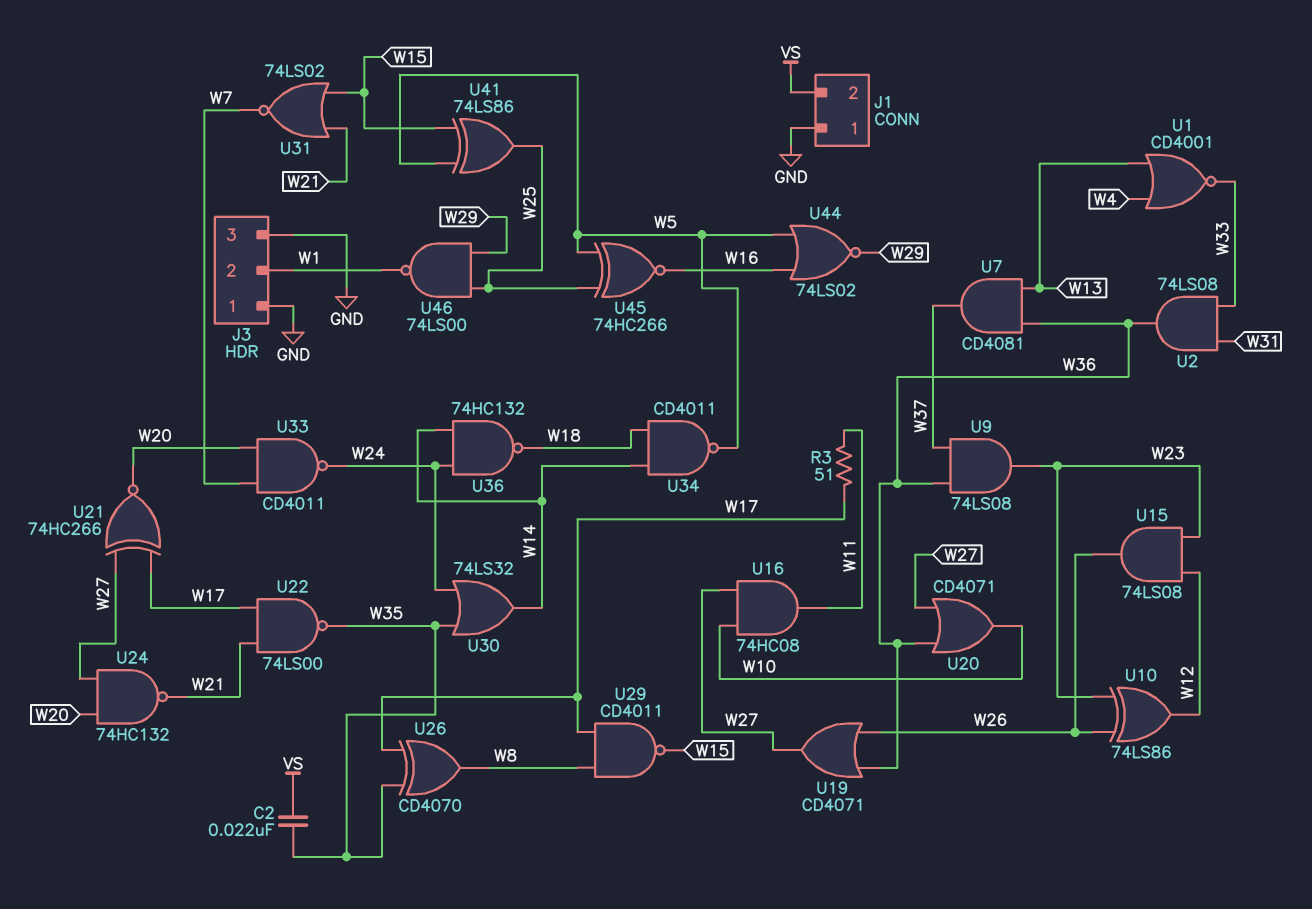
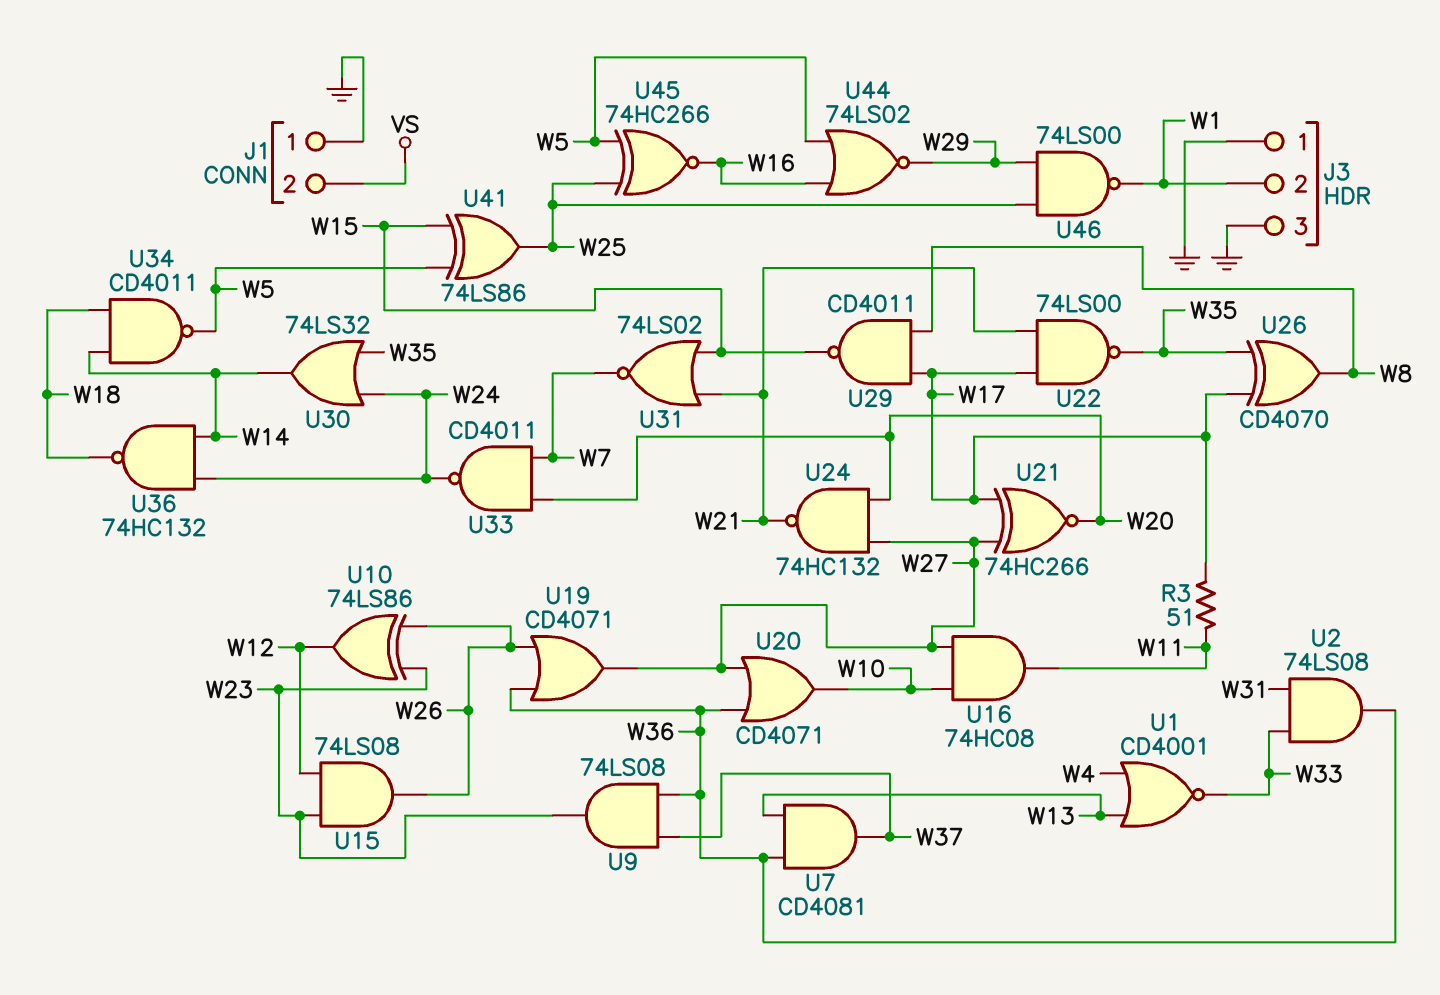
C2: 22nF (VS, W35) -> none

